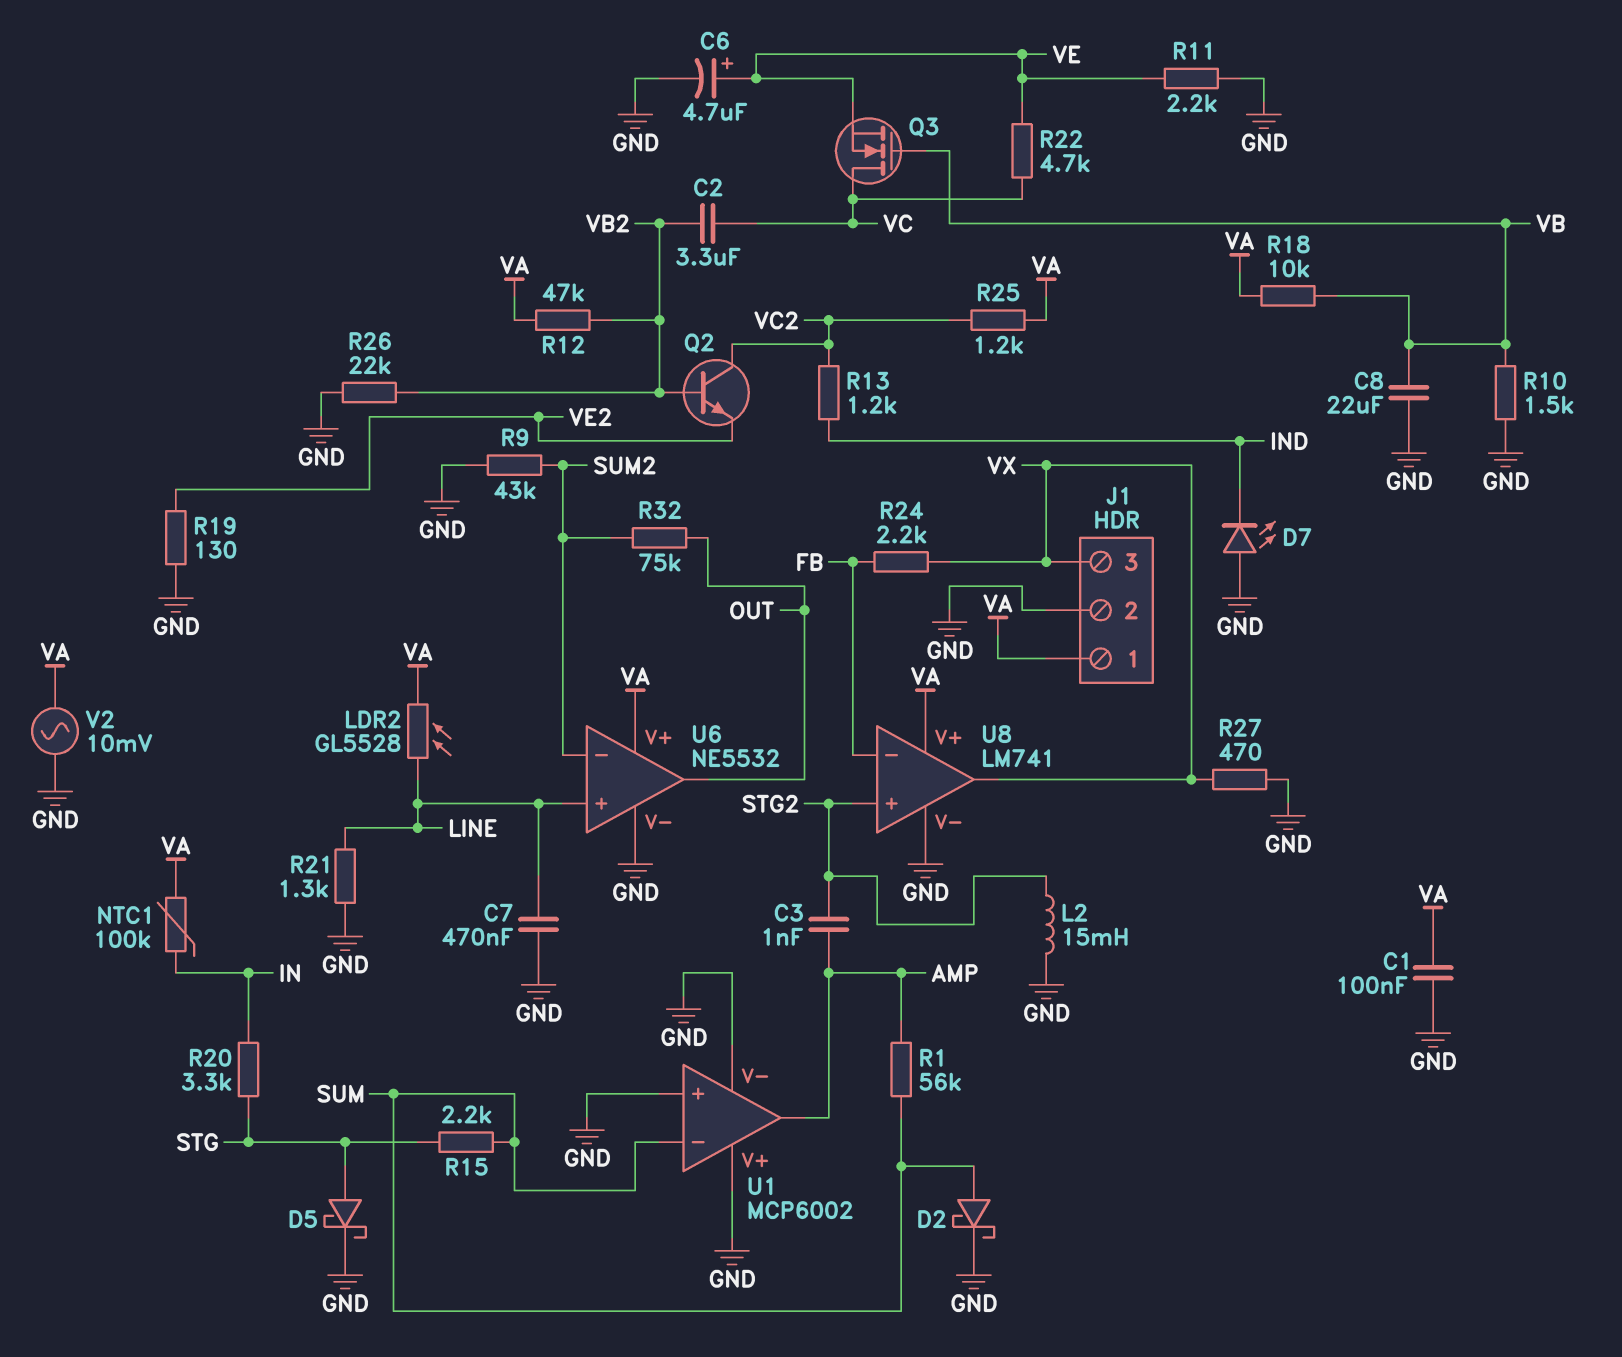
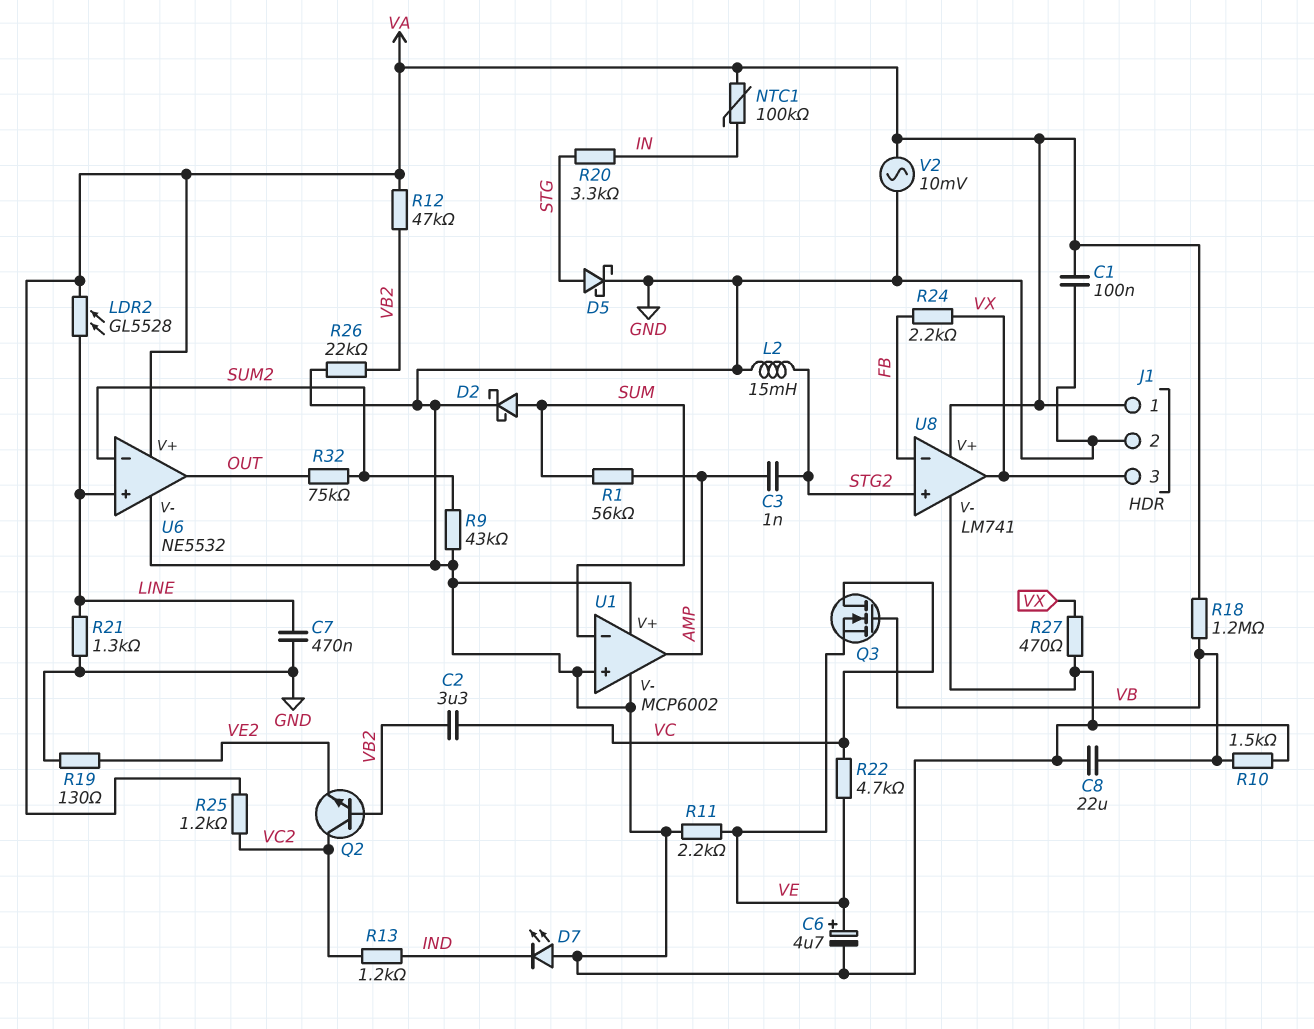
R15: 2.2k (STG, SUM) -> none
R18: 10k (VA, VB) -> 1.2M (VA, VB)

